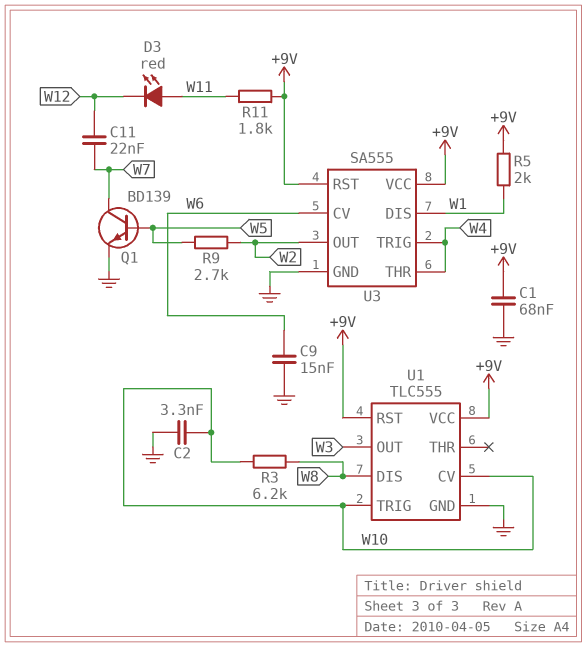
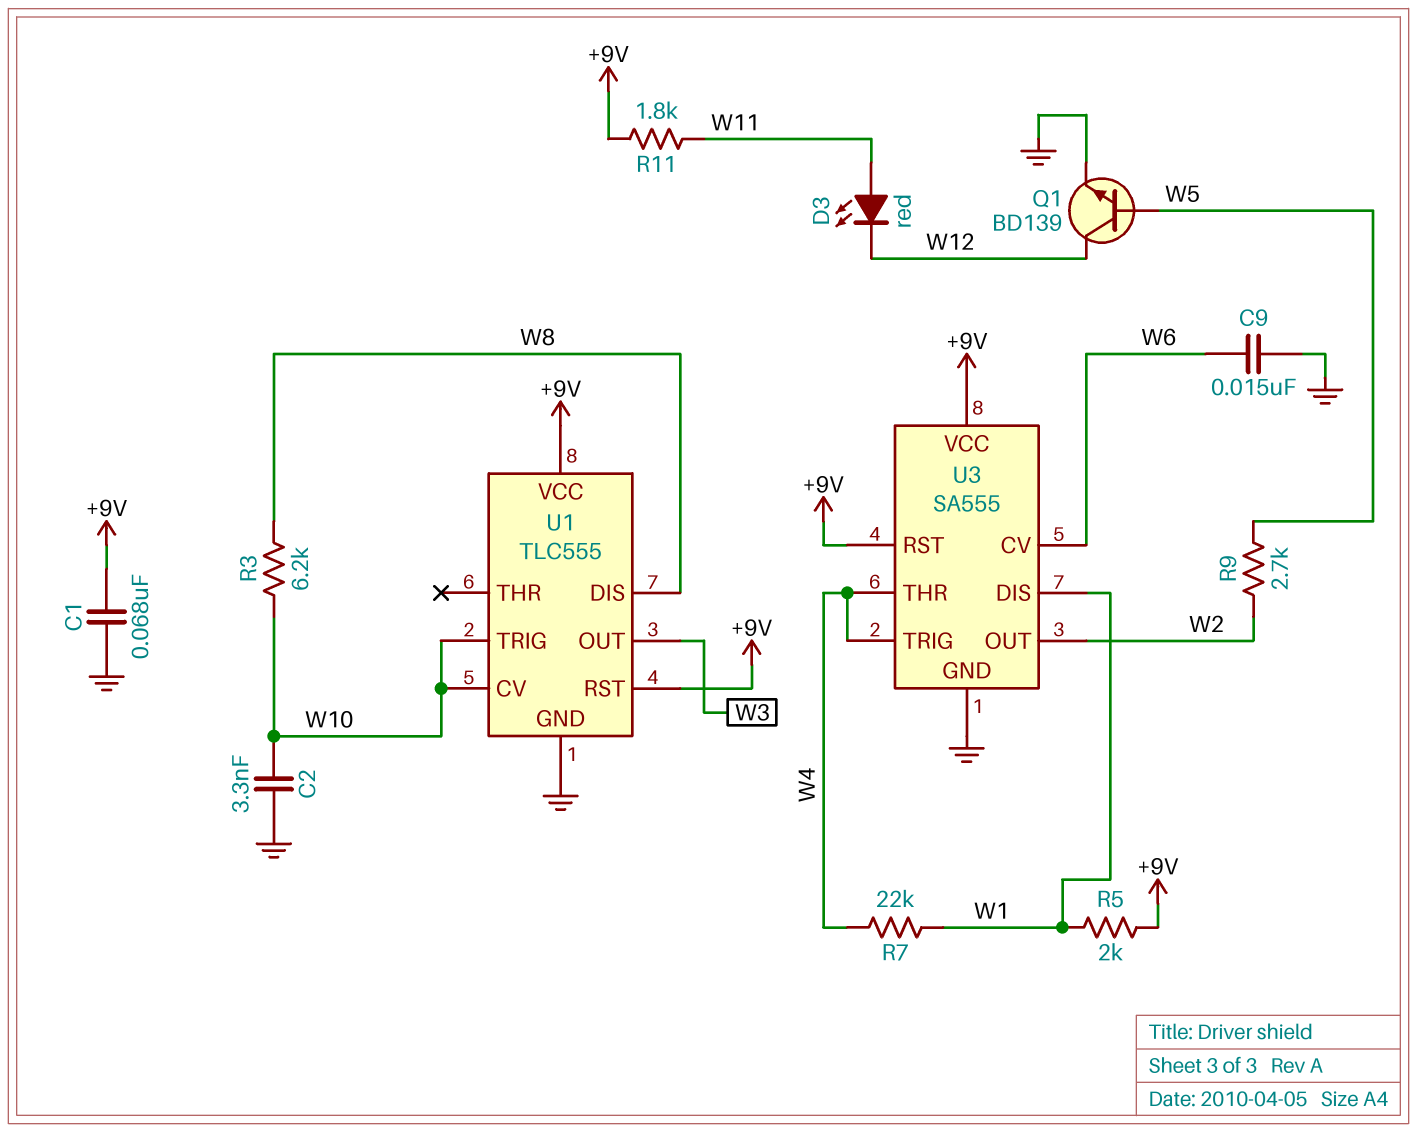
C11: 22nF (W7, W12) -> none
Q1: NPN BD139 (B W5, C W7, E GND) -> NPN BD139 (B W5, C W12, E GND)
R7: none -> 22k (W1, W4)

